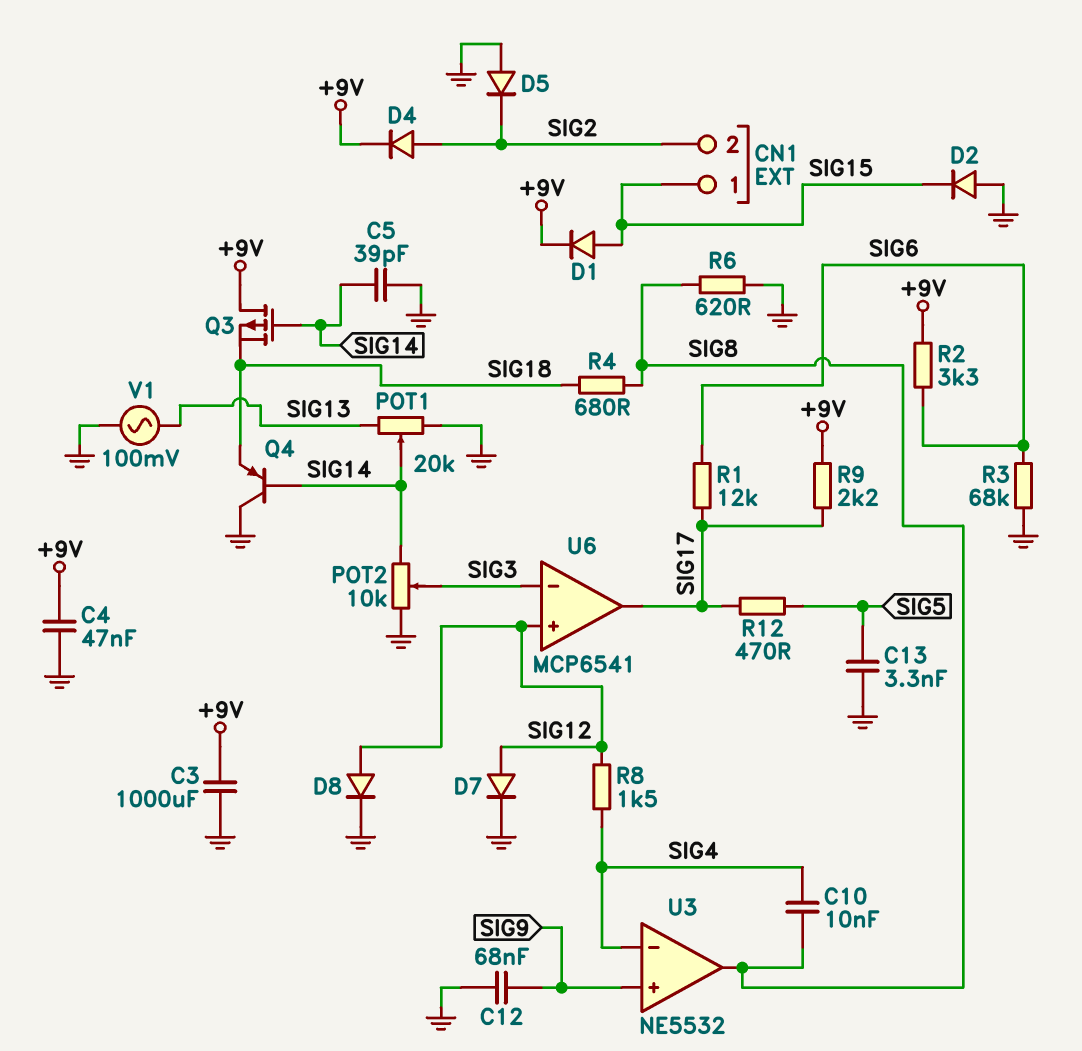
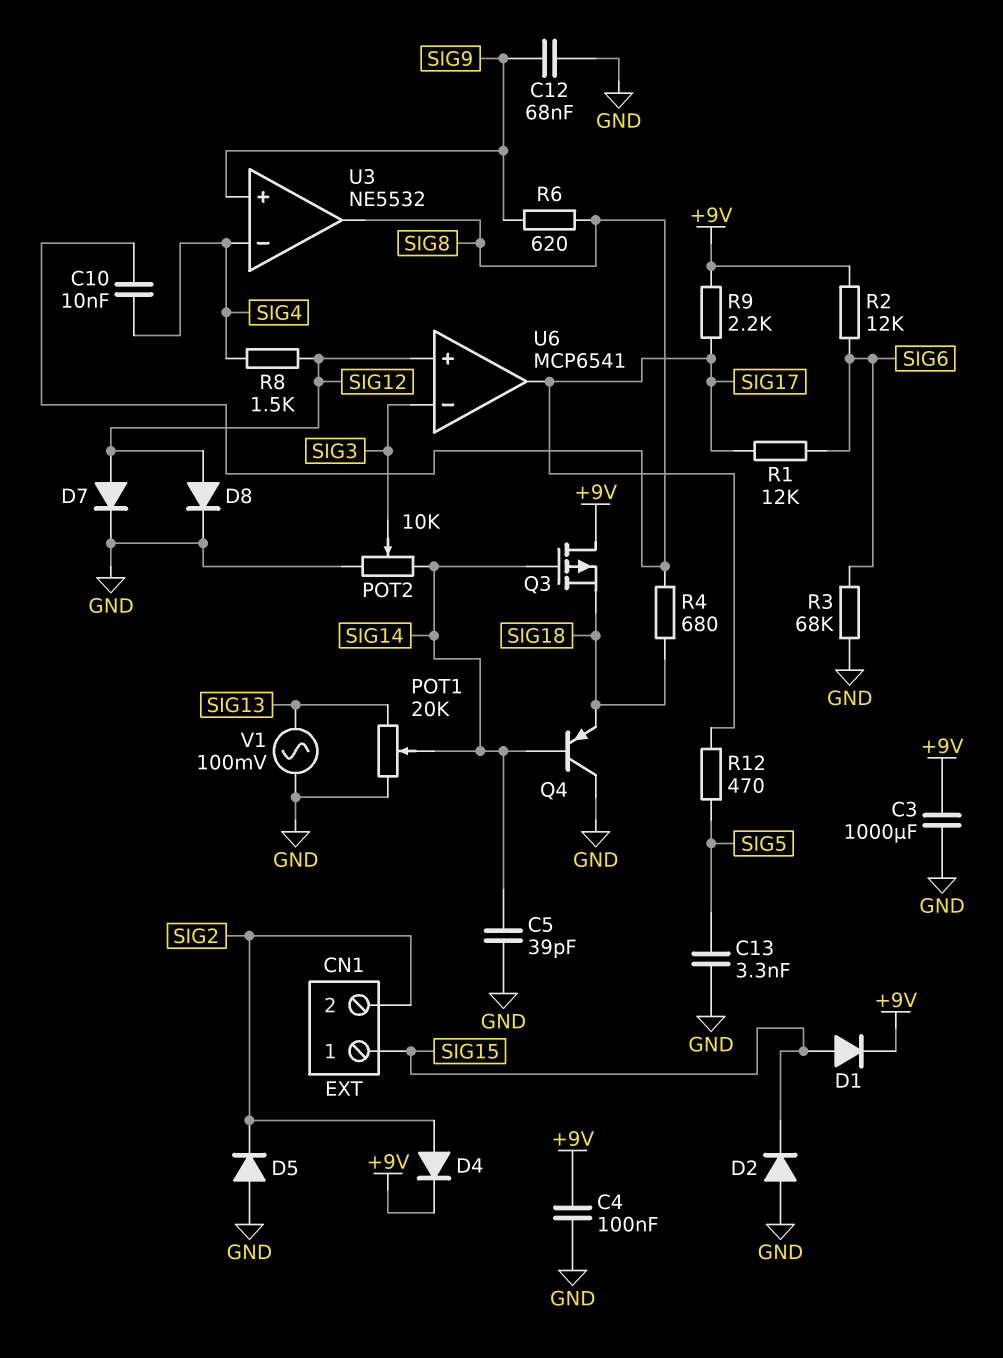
C4: 47nF (+9V, GND) -> 100nF (+9V, GND)
R2: 3.3k (+9V, SIG6) -> 12k (+9V, SIG6)
R6: 620 (GND, SIG8) -> 620 (SIG8, SIG9)

